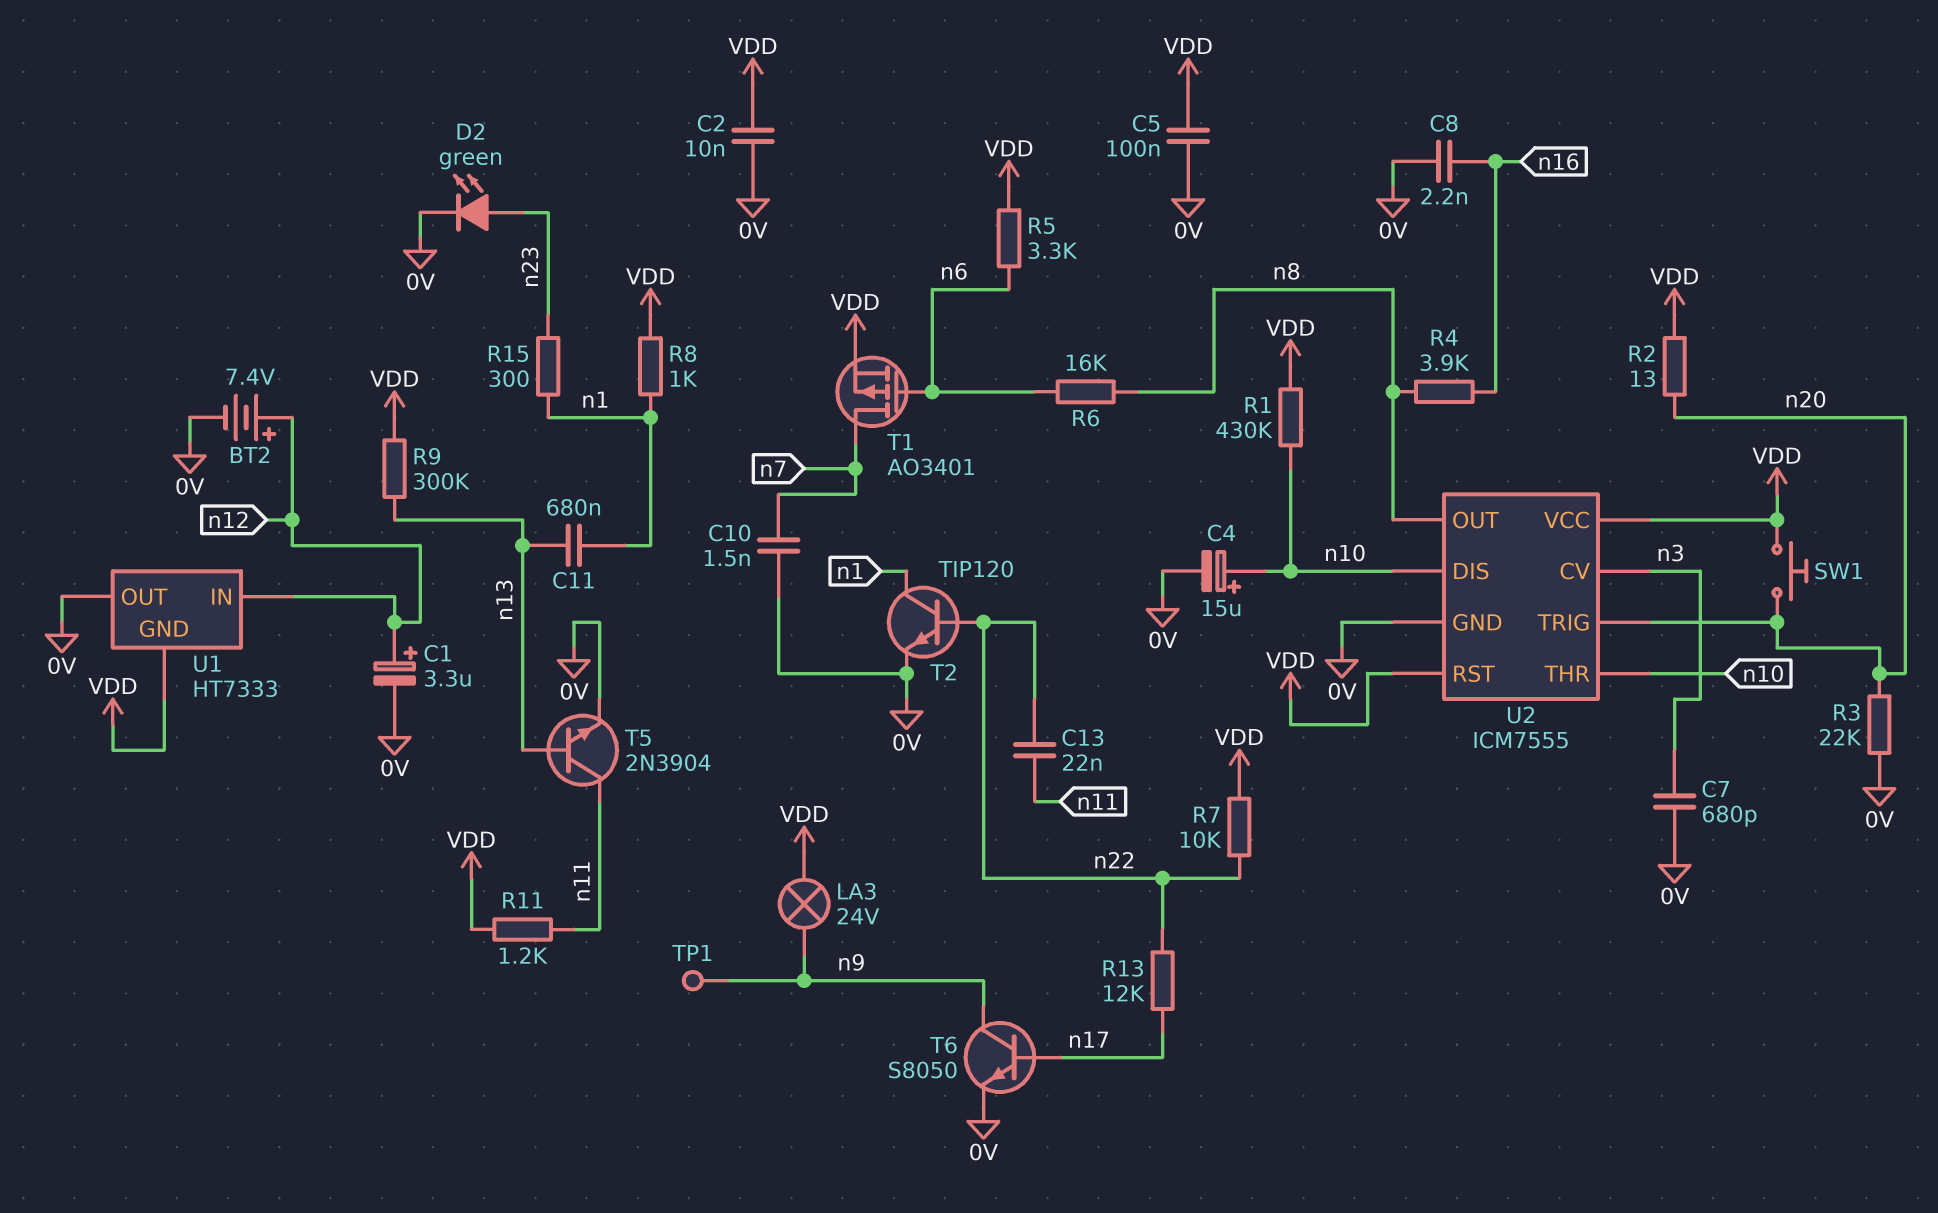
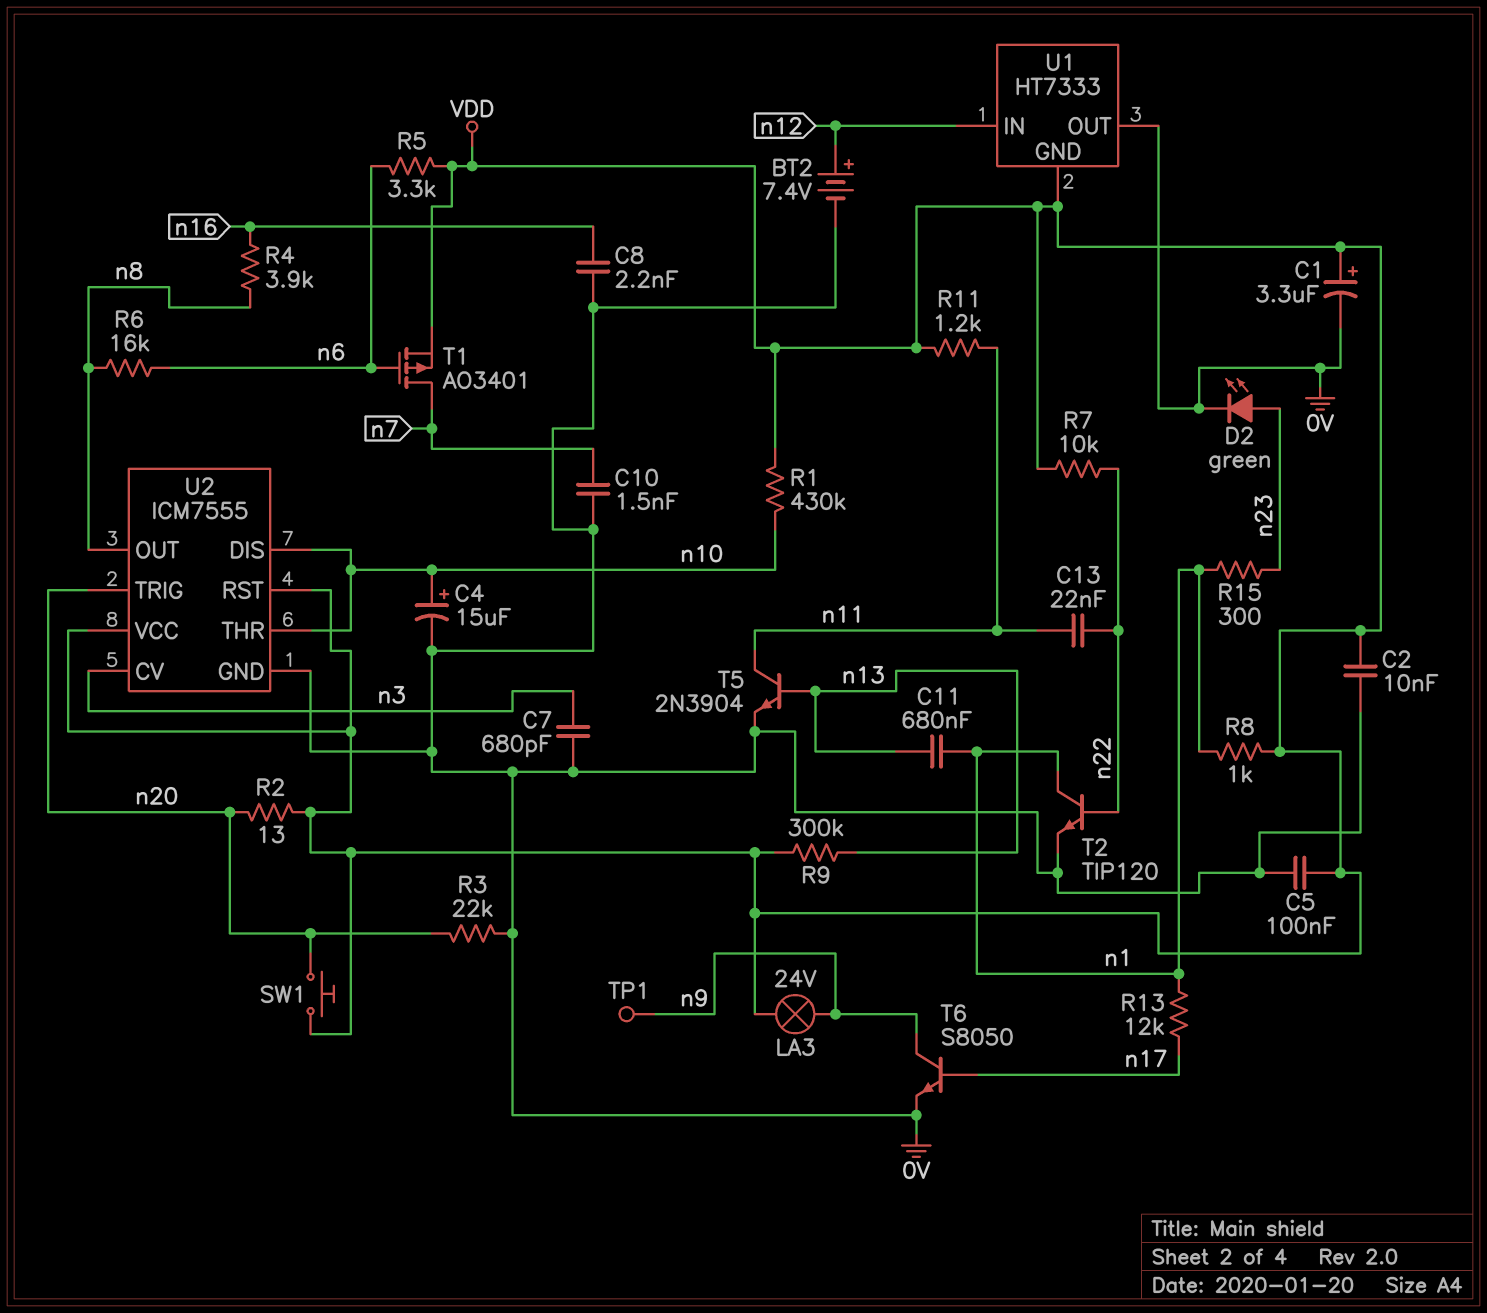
C1: 3.3uF (plus n12, minus 0V) -> 3.3uF (plus VDD, minus 0V)
R13: 12k (n17, n22) -> 12k (n1, n17)

